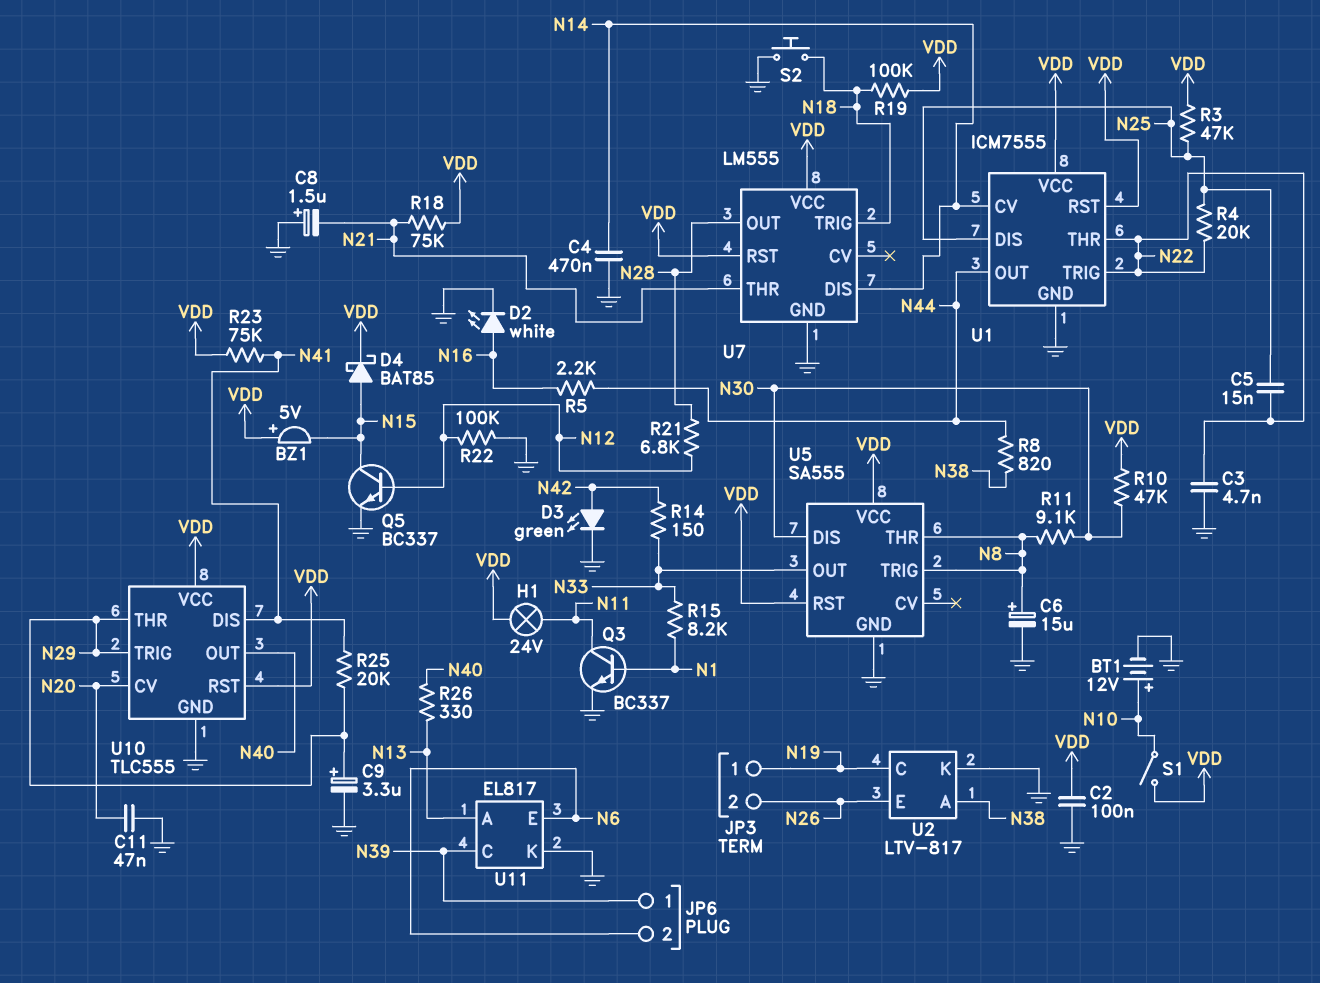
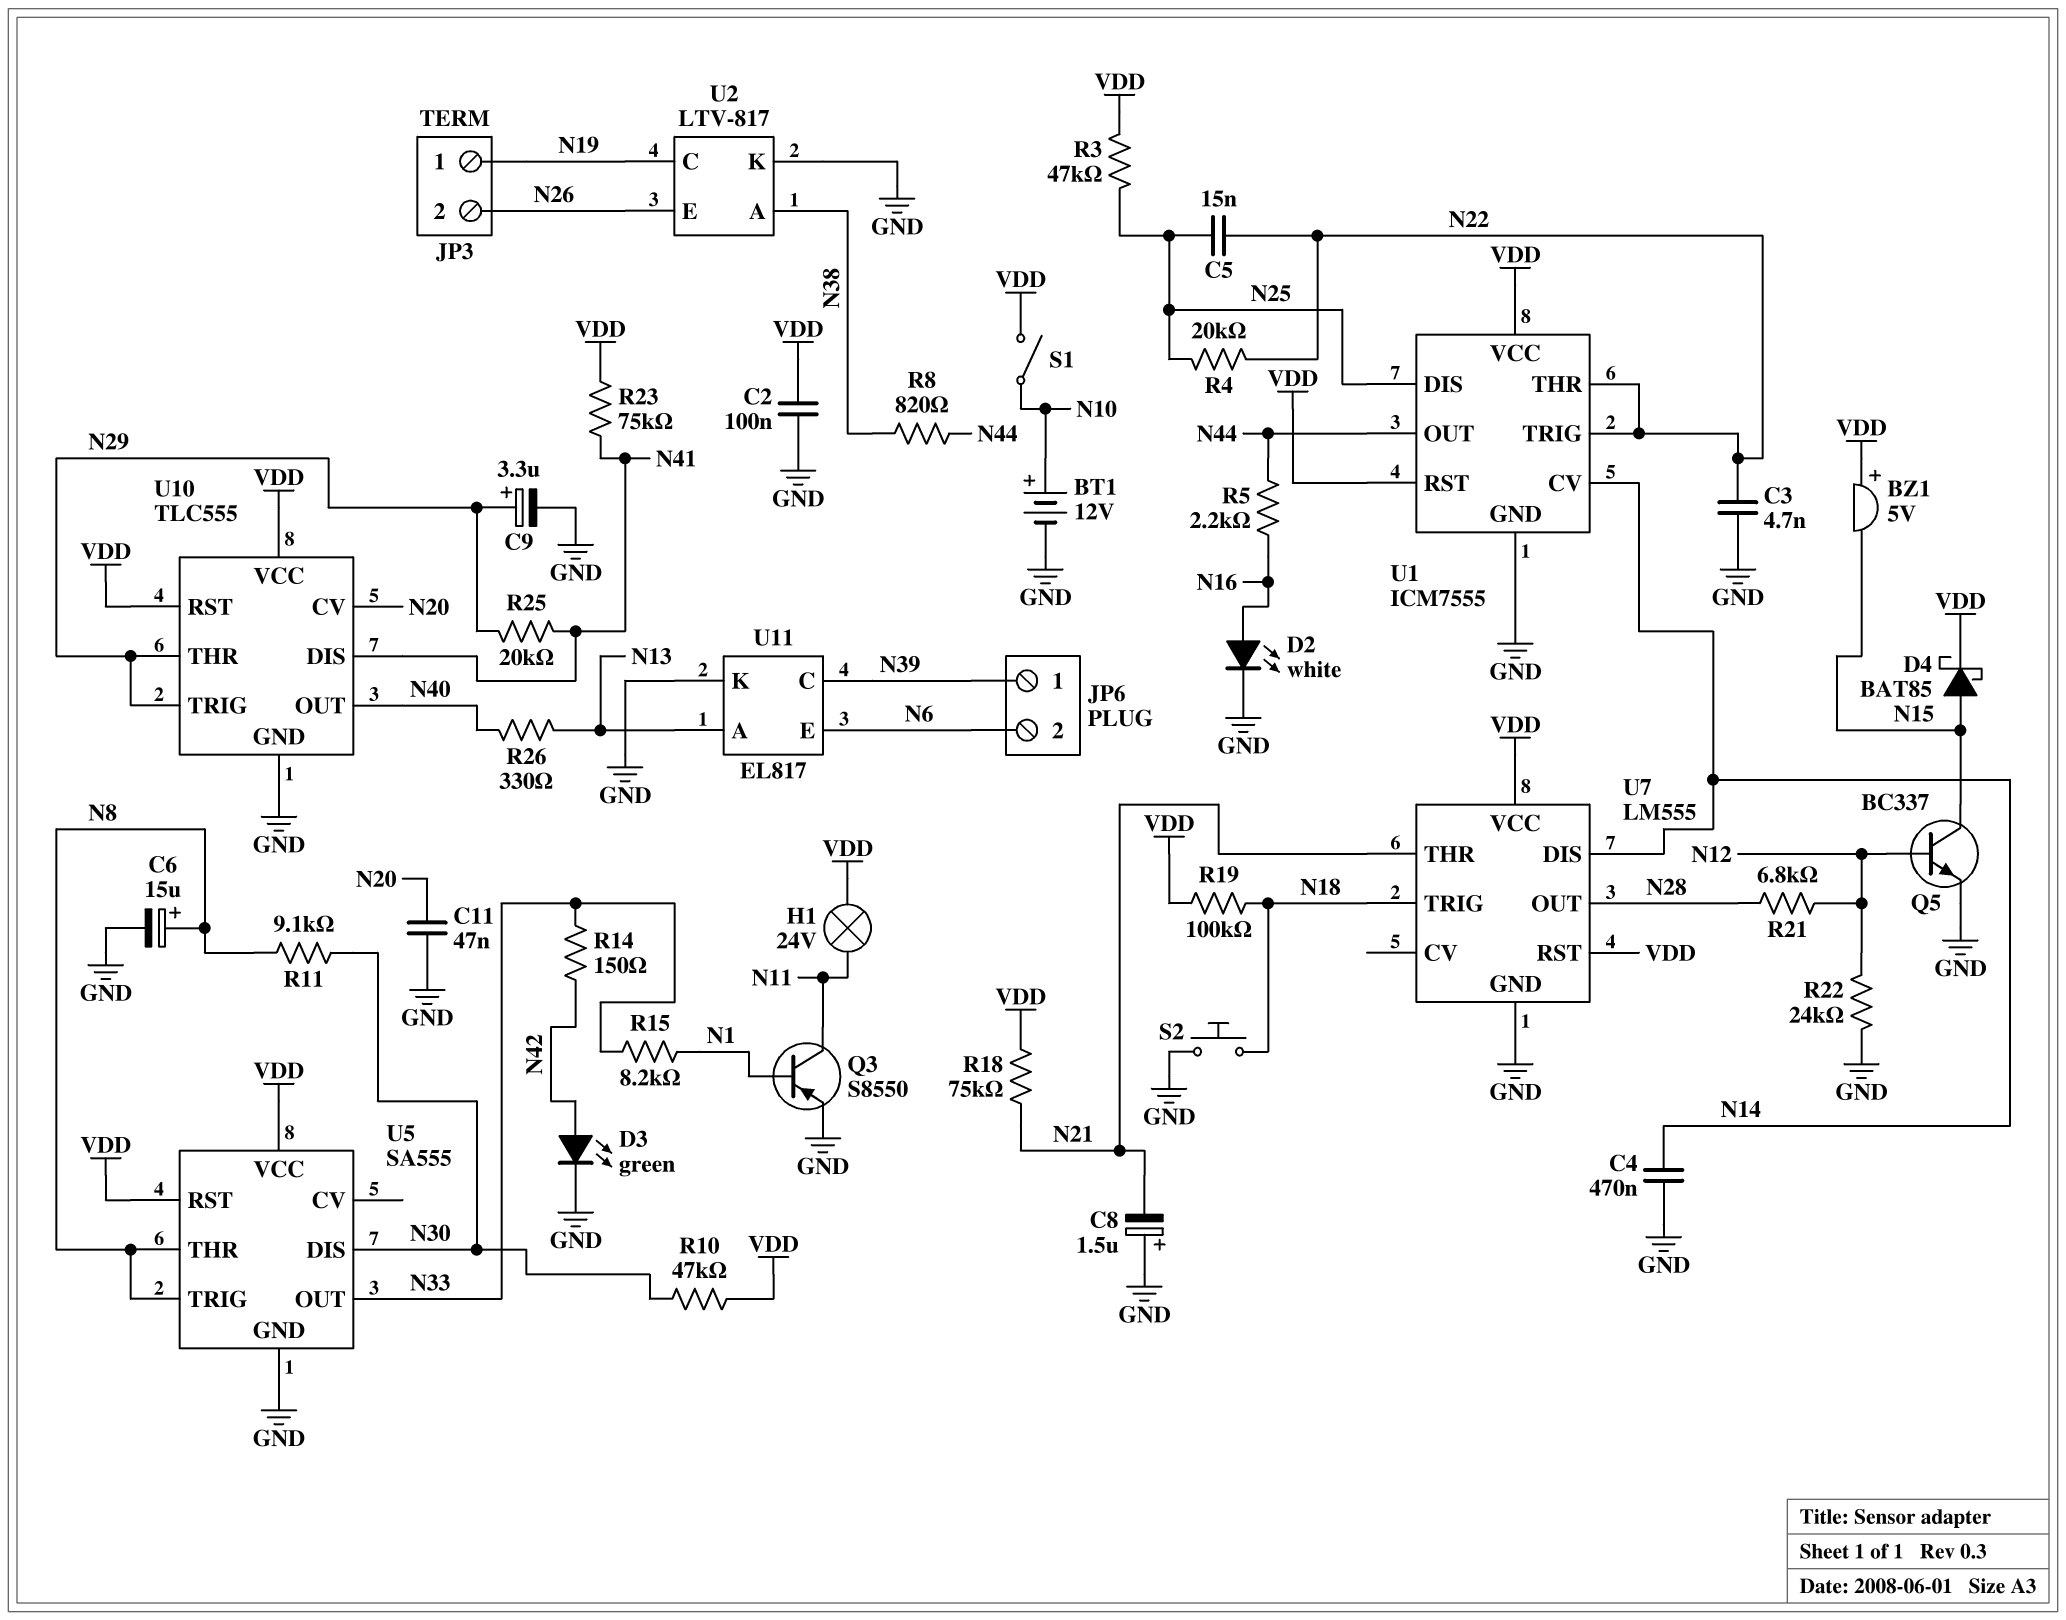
Q3: NPN BC337 (B N1, C N11, E GND) -> PNP S8550 (B N1, C N11, E GND)
R22: 100k (GND, N12) -> 24k (GND, N12)

